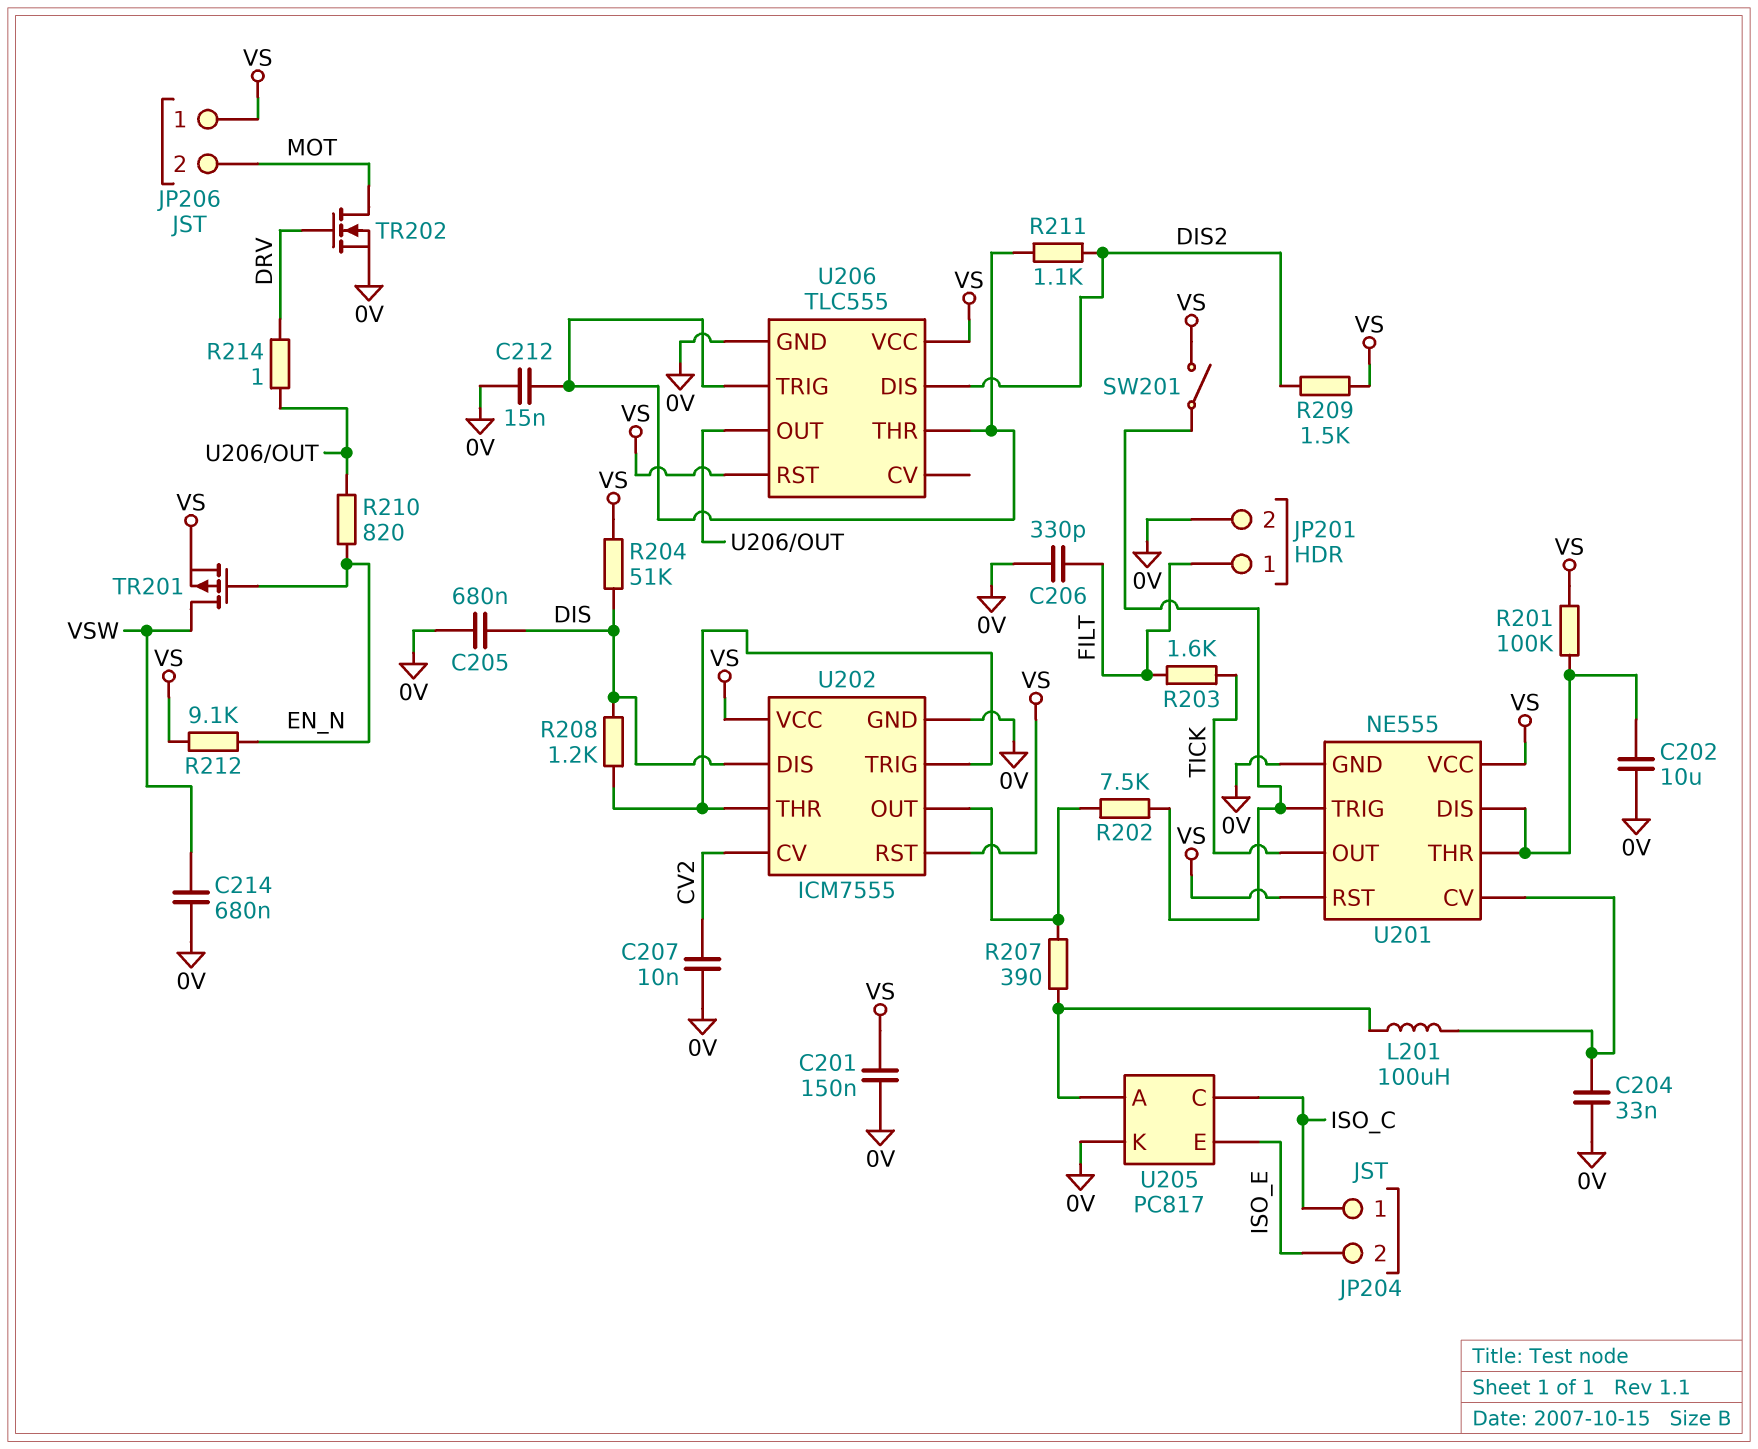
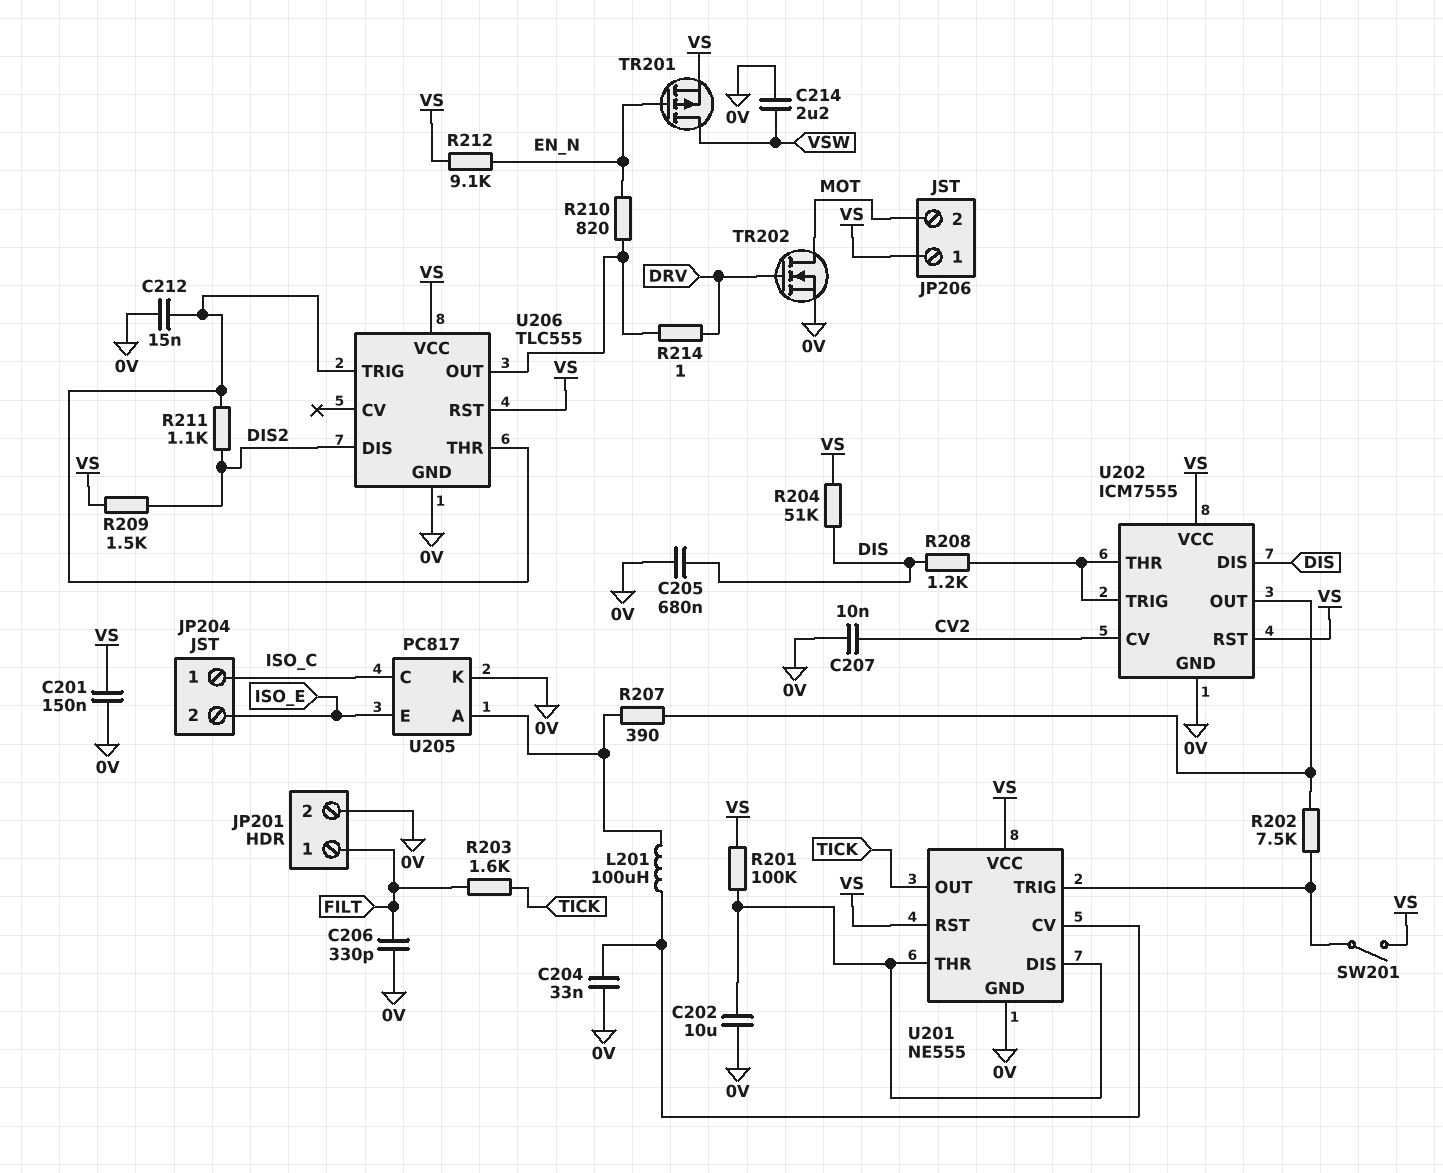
C214: 680nF (0V, VSW) -> 2.2uF (0V, VSW)

